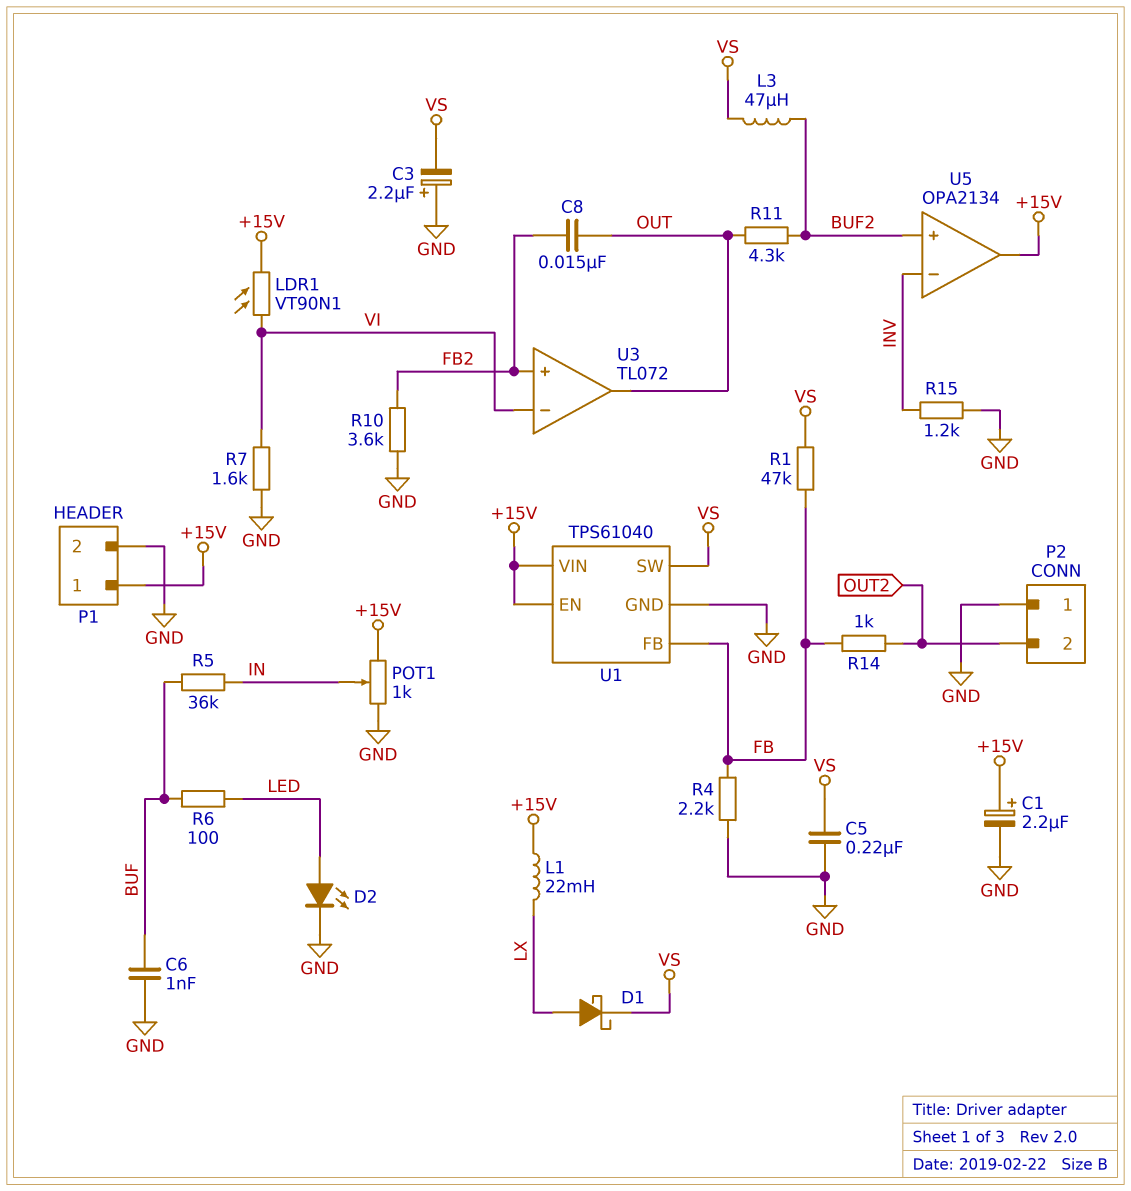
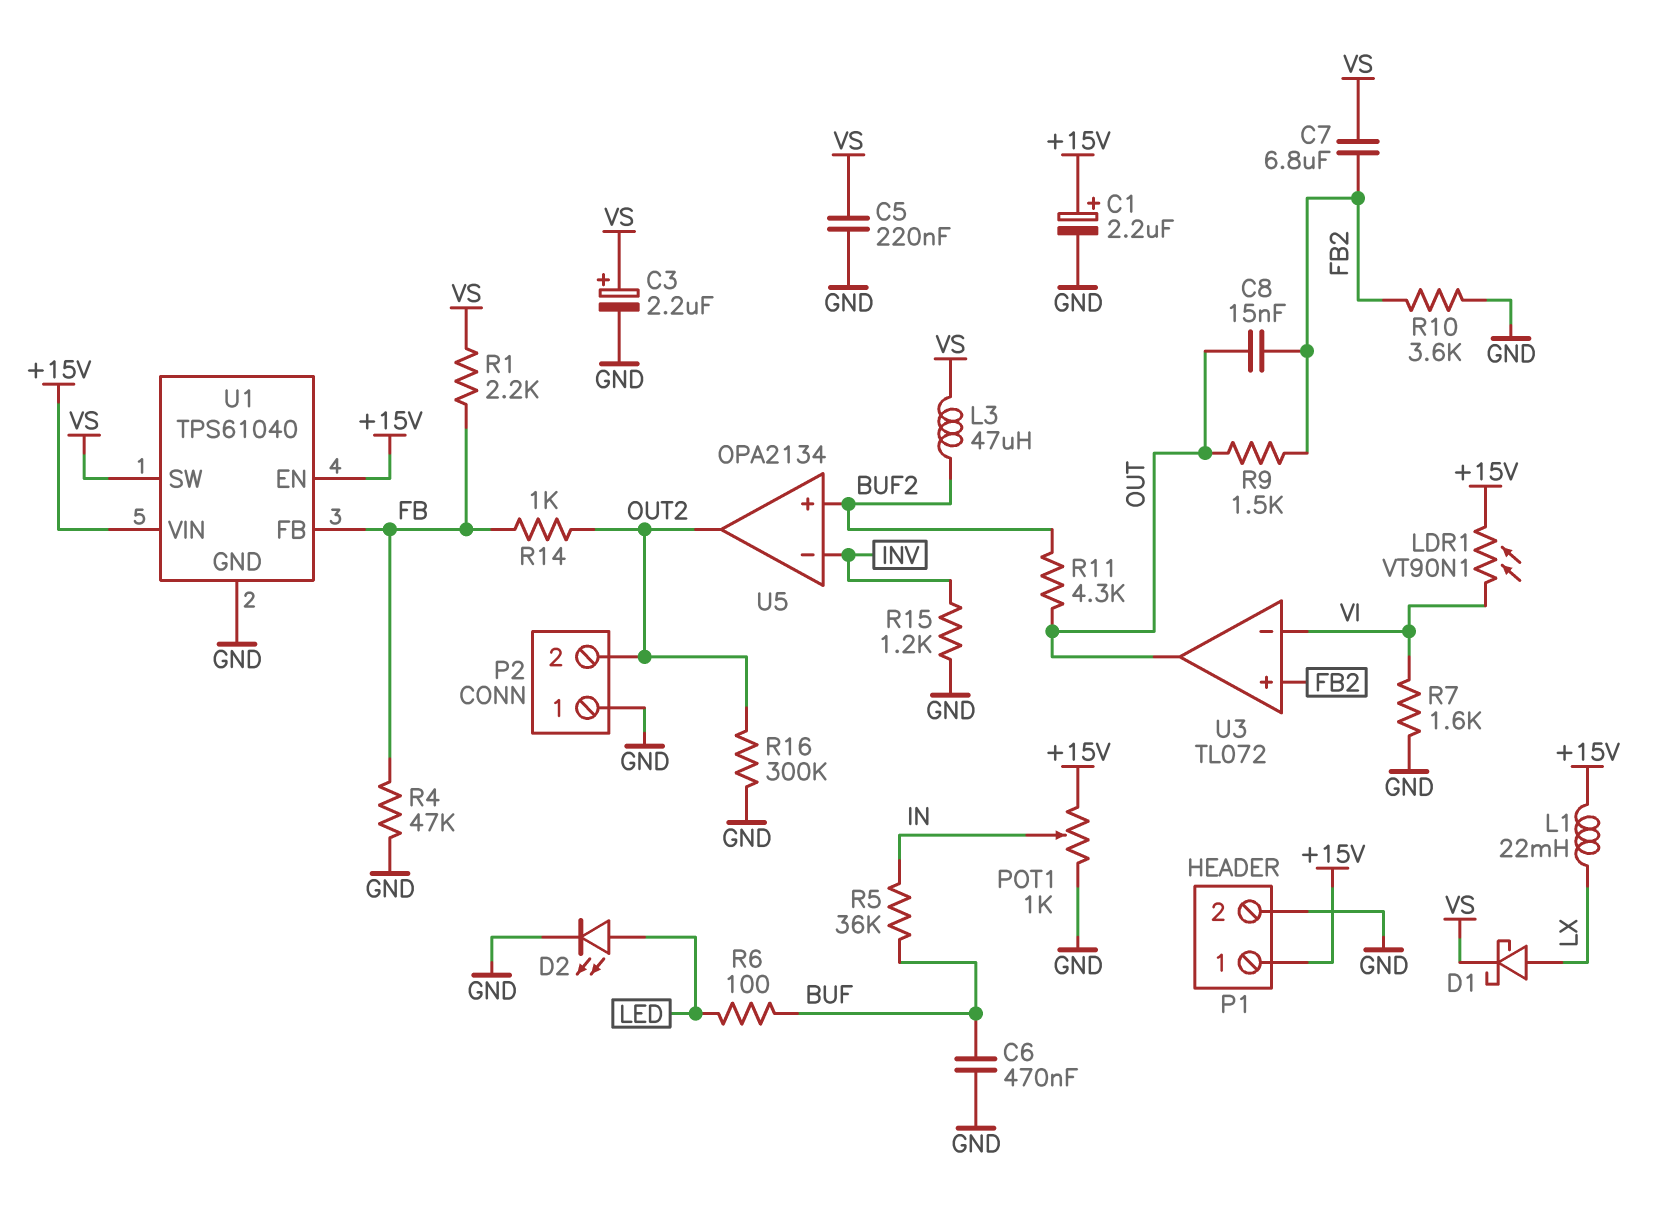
C3: 2.2uF (plus GND, minus VS) -> 2.2uF (plus VS, minus GND)
C6: 1nF (BUF, GND) -> 470nF (BUF, GND)
C7: none -> 6.8uF (FB2, VS)
R1: 47k (FB, VS) -> 2.2k (FB, VS)
R4: 2.2k (FB, GND) -> 47k (FB, GND)
R9: none -> 1.5k (FB2, OUT)
R16: none -> 300k (GND, OUT2)
U5 pin out: +15V -> OUT2

